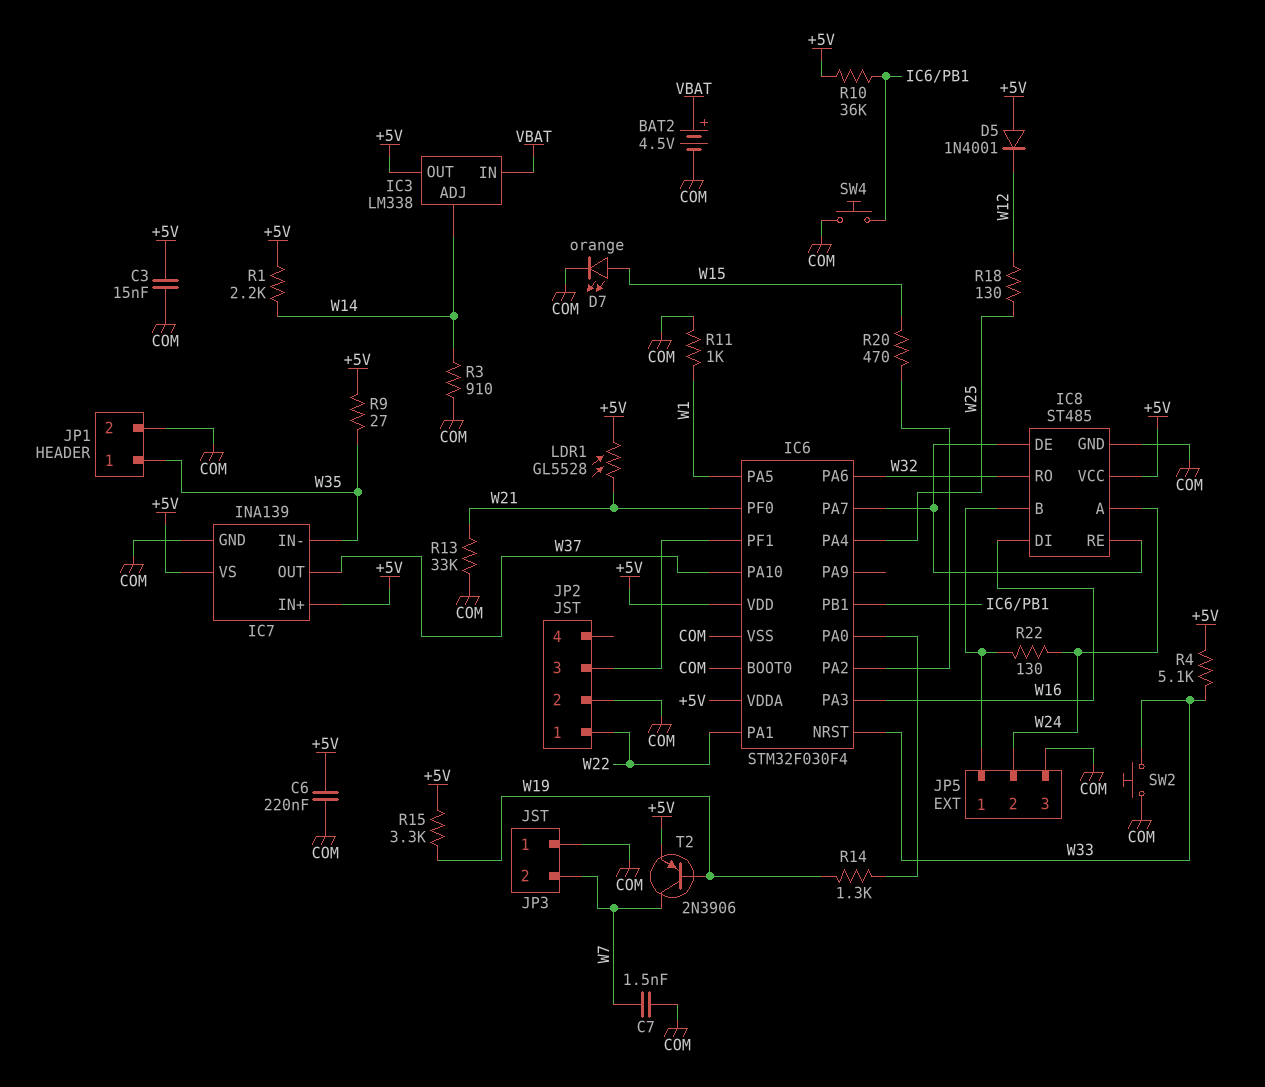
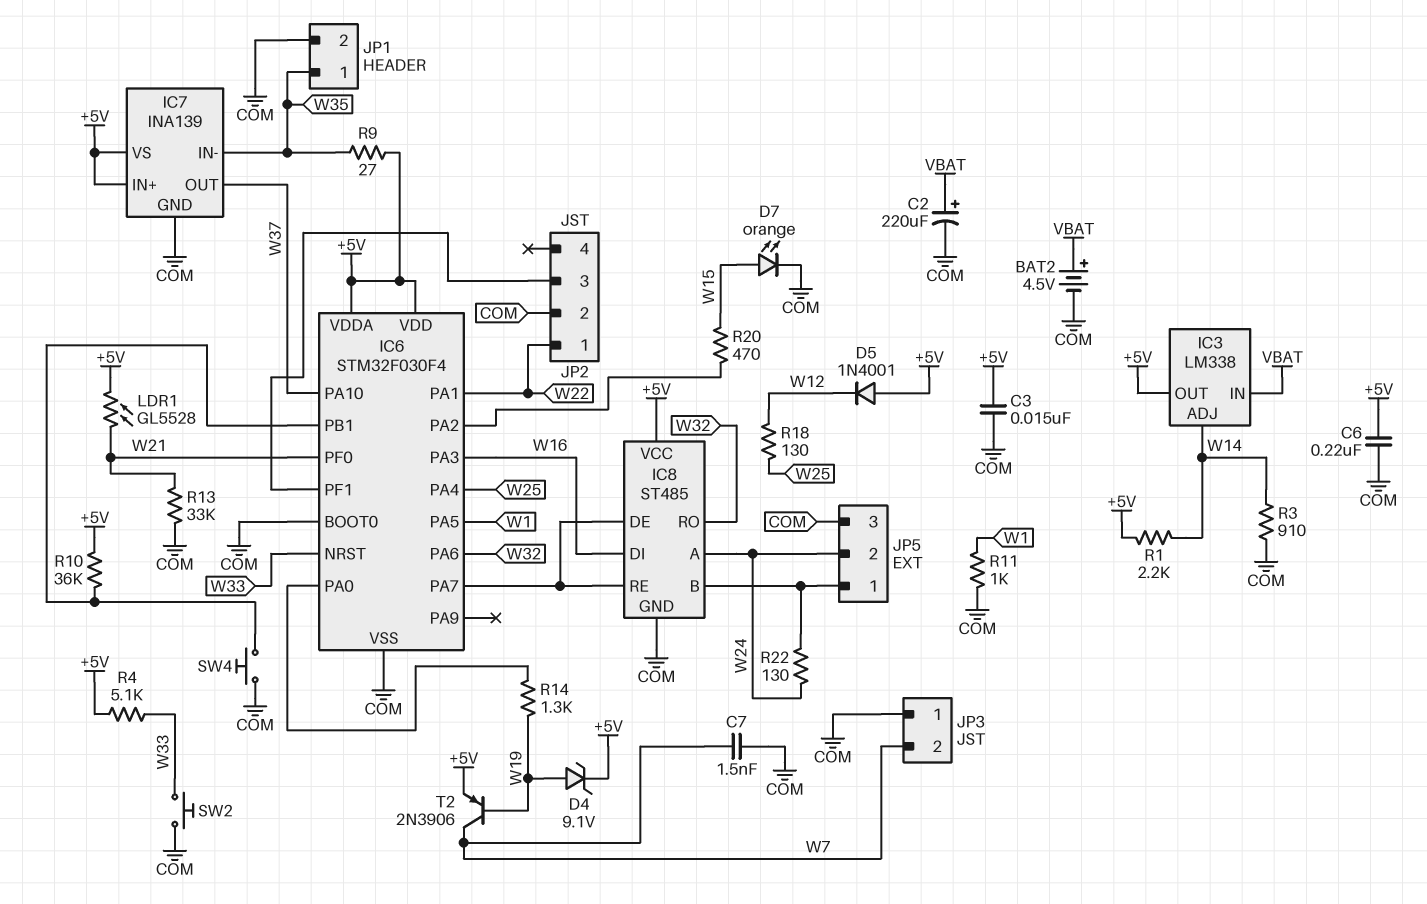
C2: none -> 220uF (plus VBAT, minus COM)
D4: none -> zener 9.1V (A W19, K +5V)
R15: 3.3k (+5V, W19) -> none

